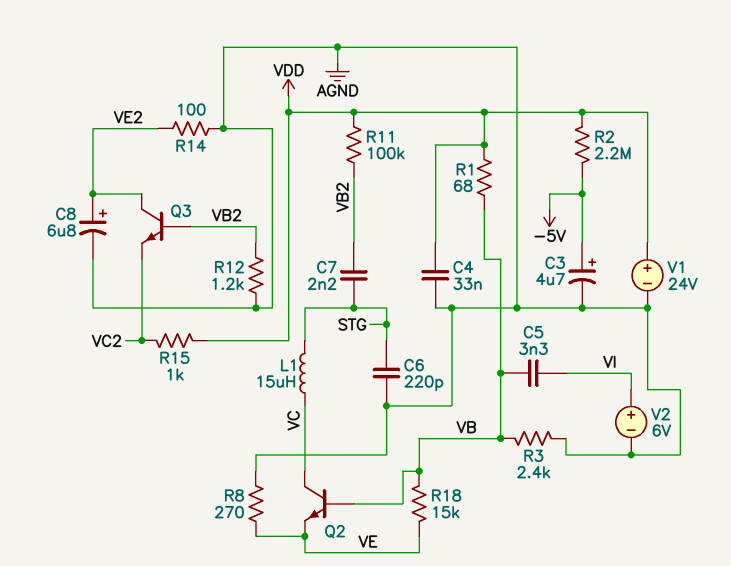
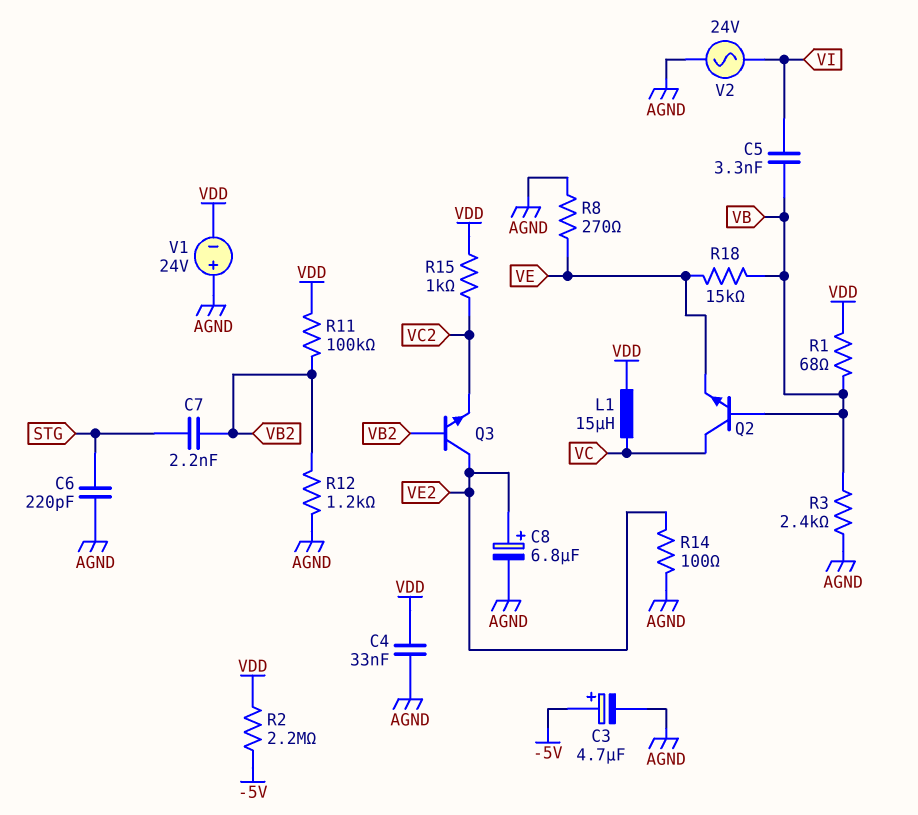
L1: 15uH (STG, VC) -> 15uH (VC, VDD)
V1: 24V (plus VDD, minus AGND) -> 24V (plus AGND, minus VDD)
V2: 6V (plus VI, minus AGND) -> AC 24V (AGND, VI)

